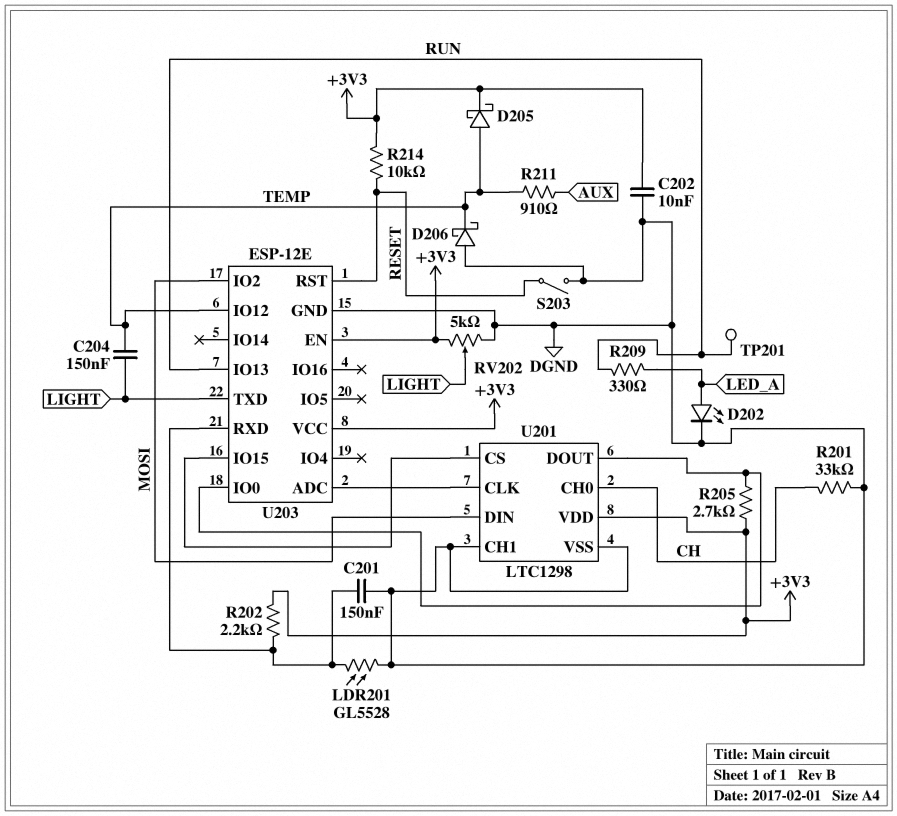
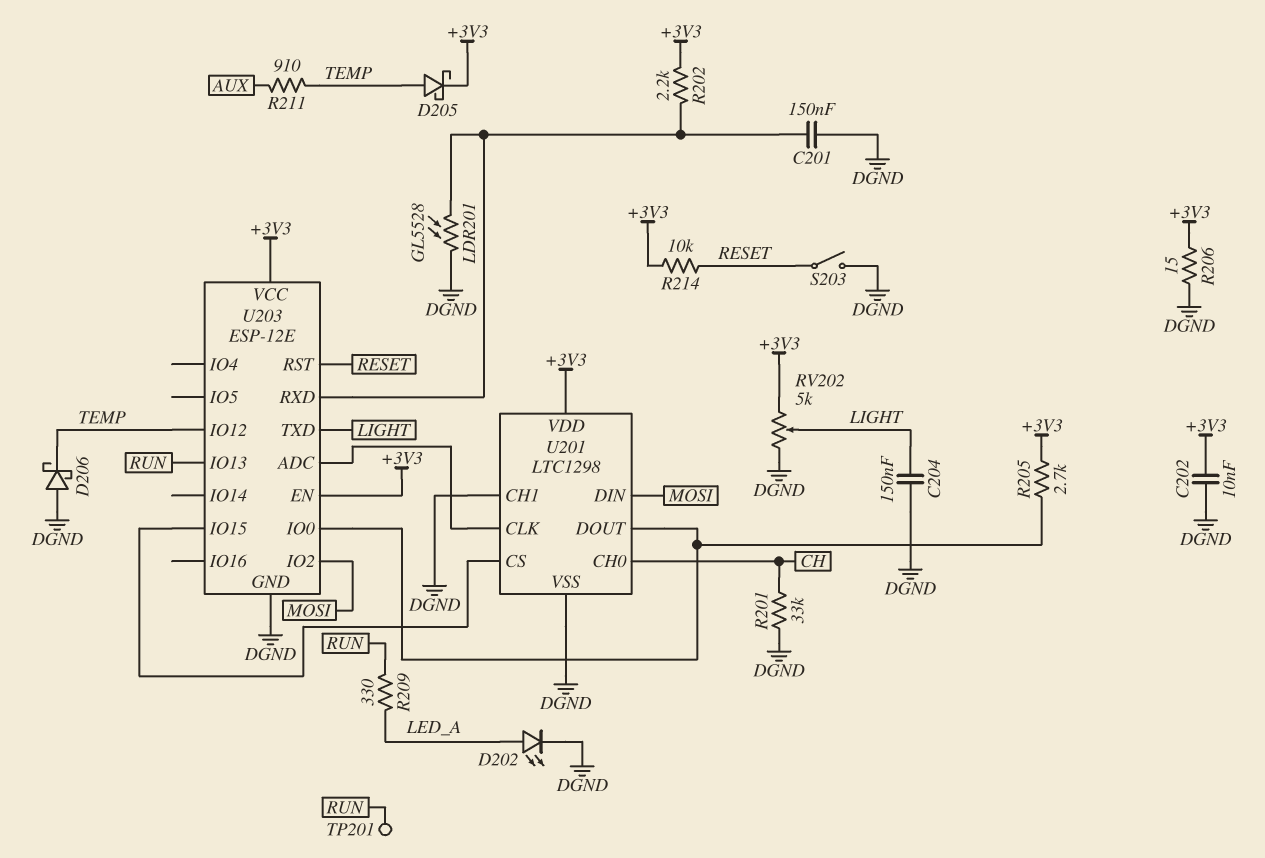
C204: 150nF (LIGHT, TEMP) -> 150nF (DGND, LIGHT)
R206: none -> 15 (+3V3, DGND)

